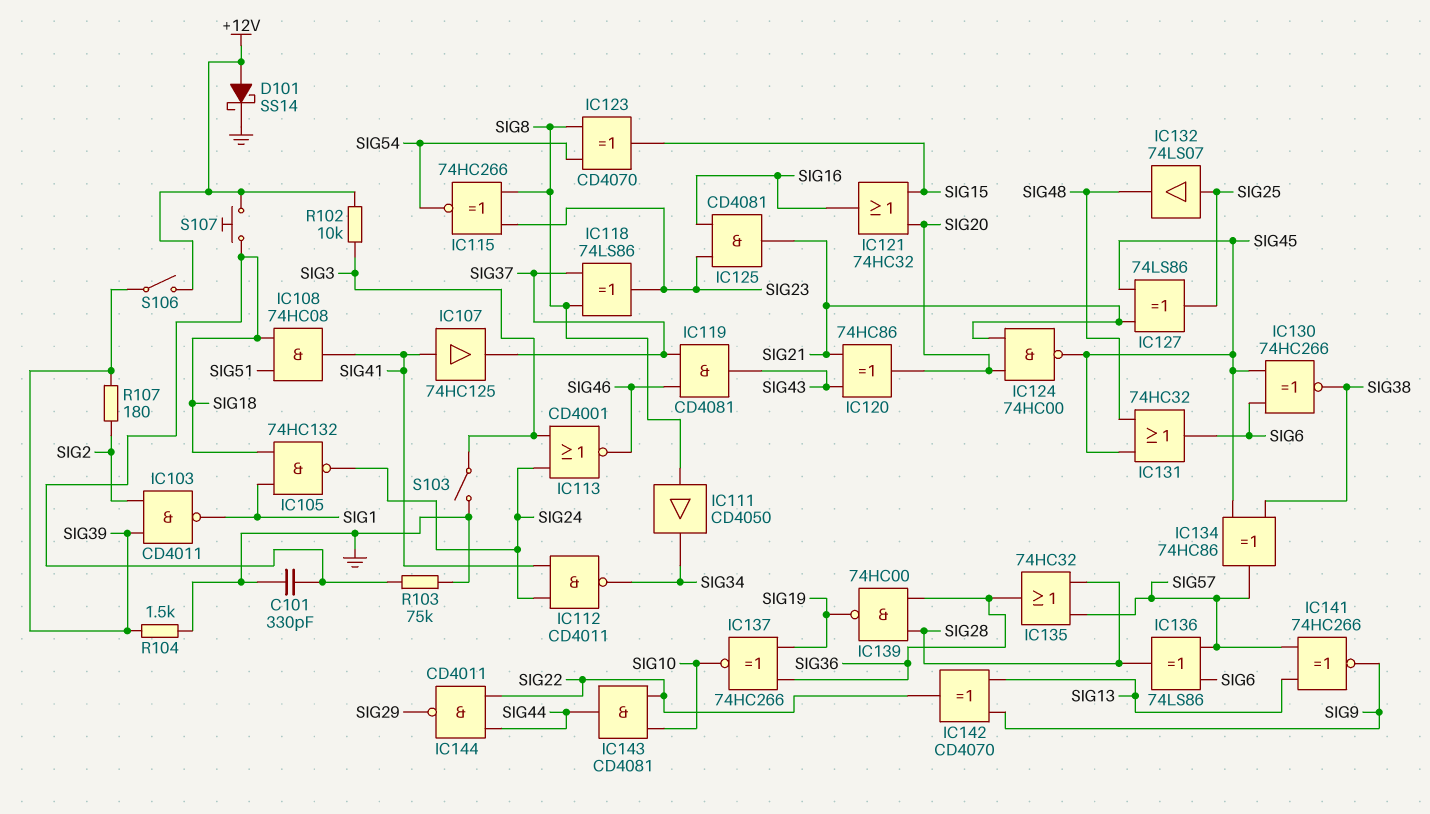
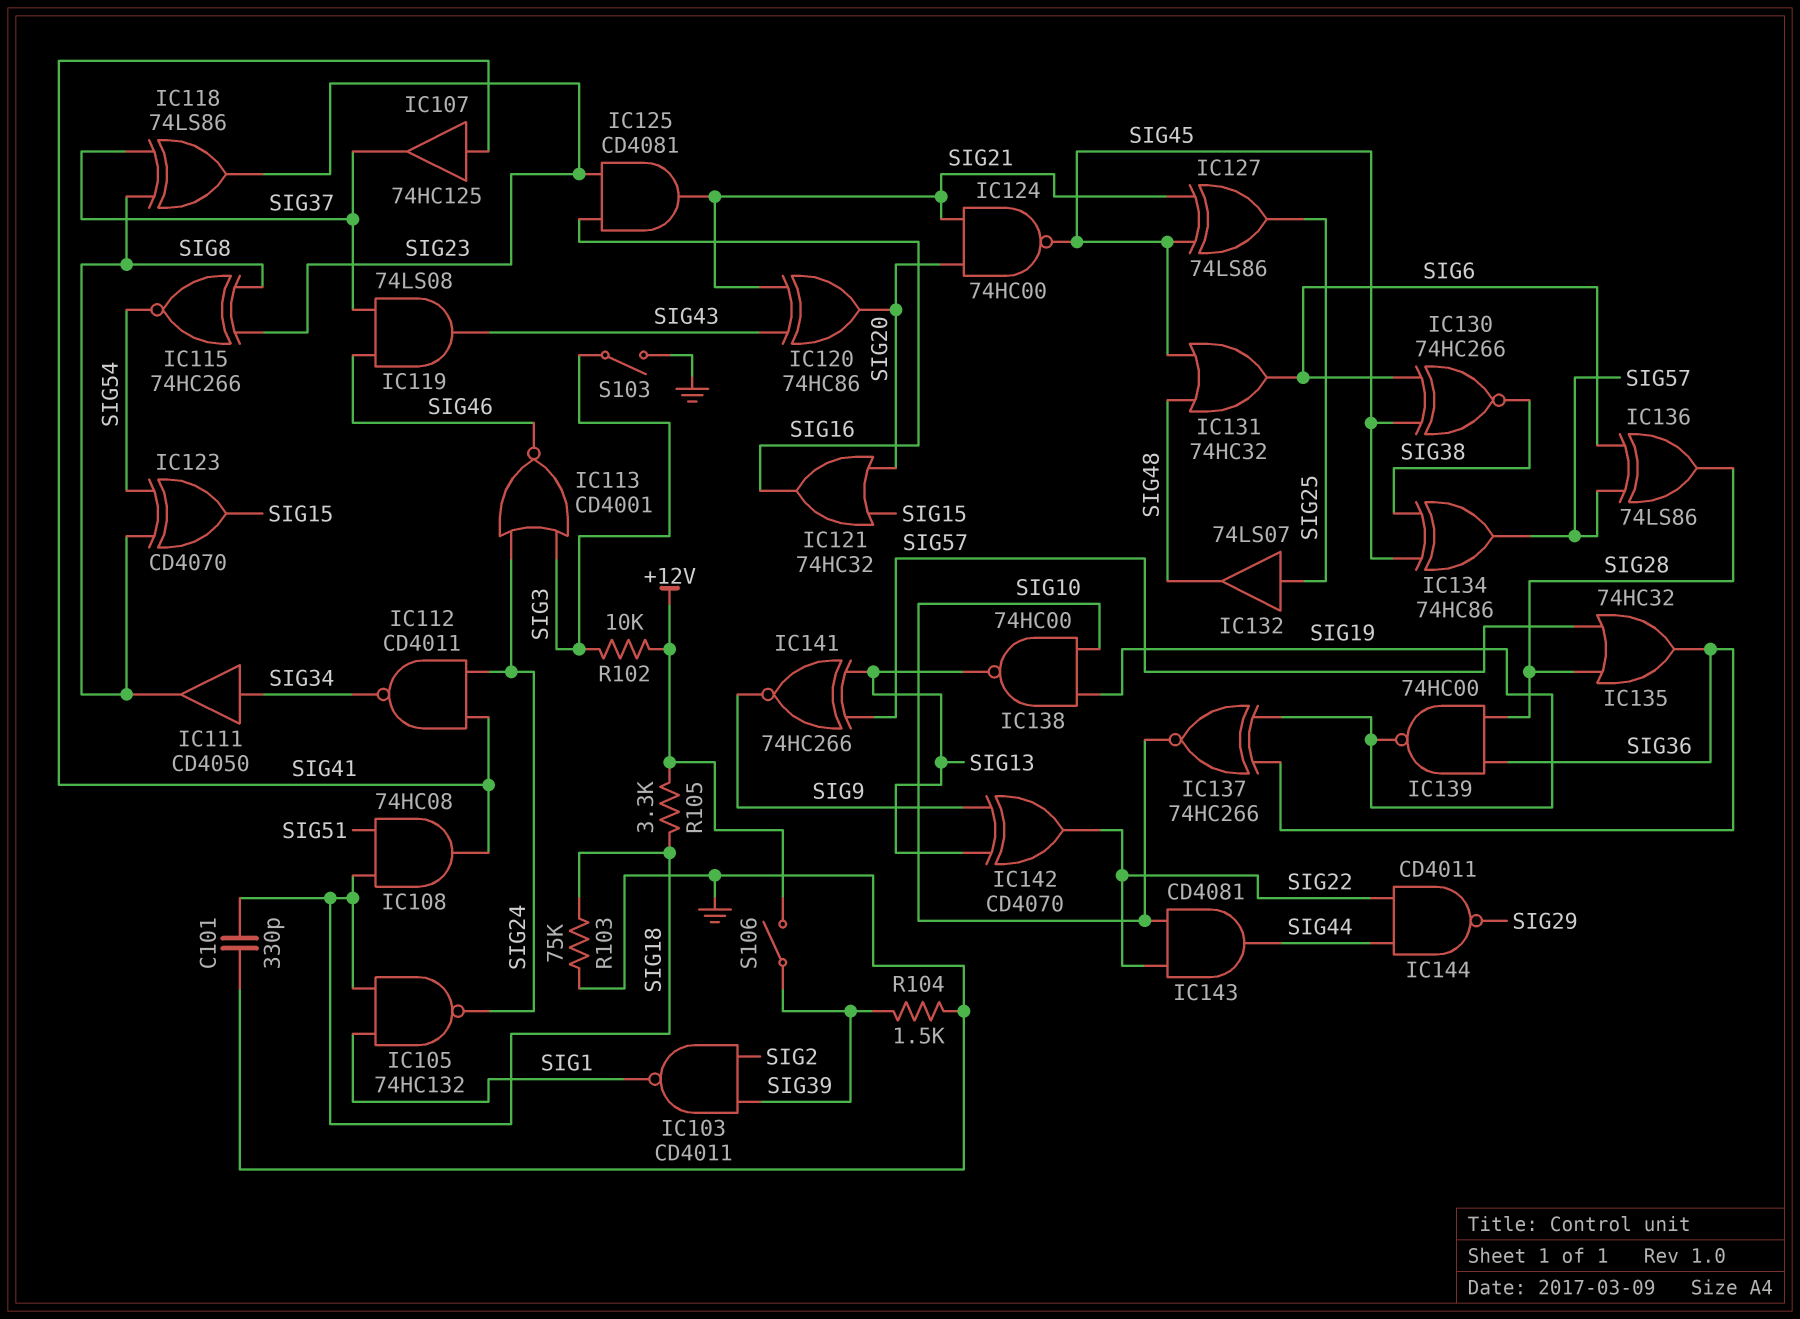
D101: schottky SS14 (A +12V, K GND) -> none
IC111: buffer CD4050 (in SIG8, out SIG34) -> buffer CD4050 (in SIG34, out SIG8)
IC119: AND CD4081 (in SIG37, in SIG46, out SIG43) -> AND 74LS08 (in SIG37, in SIG46, out SIG43)
IC138: none -> NAND 74HC00 (in SIG10, in SIG19, out SIG13)
R105: none -> 3.3k (+12V, SIG18)
R107: 180 (SIG2, SIG39) -> none
S107: button (+12V, SIG18) -> none

